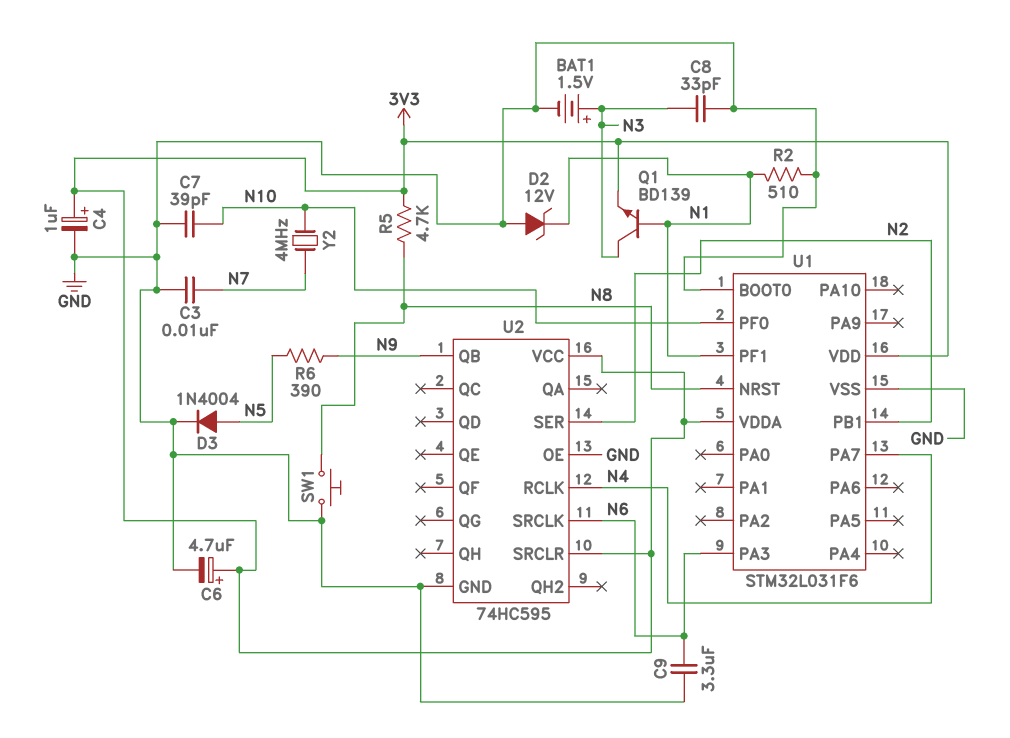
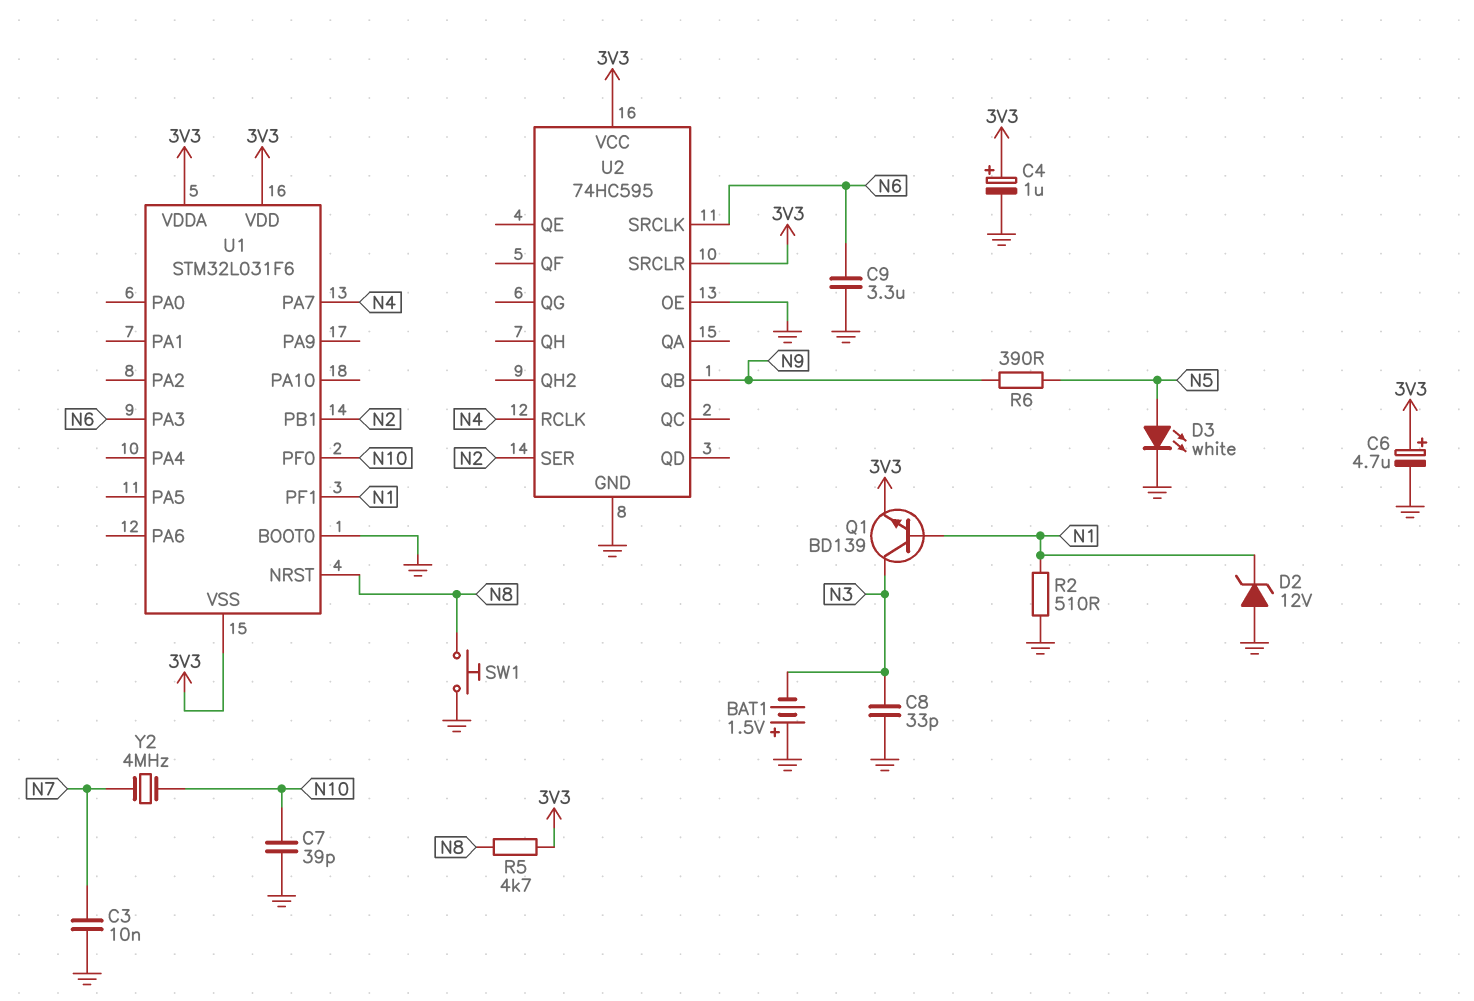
BAT1: 1.5V (plus N3, minus GND) -> 1.5V (plus GND, minus N3)
D3: diode 1N4004 (A N5, K GND) -> LED white (A N5, K GND)
U1 pin VSS: GND -> 3V3

